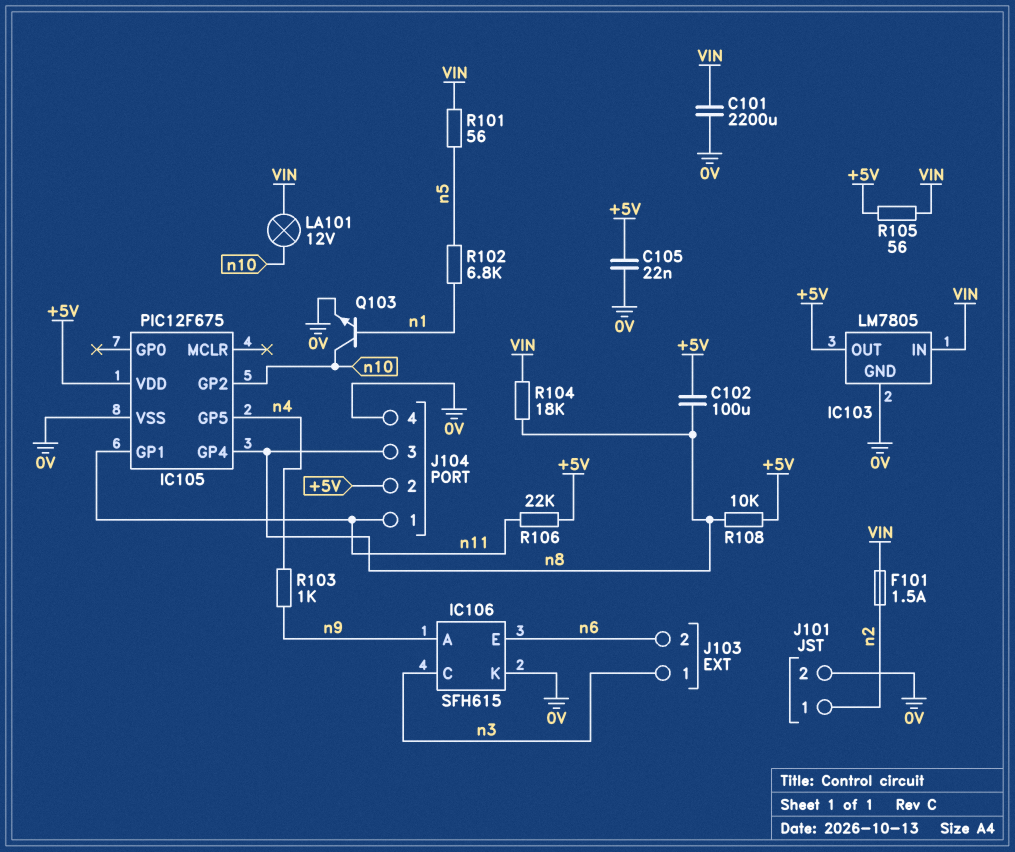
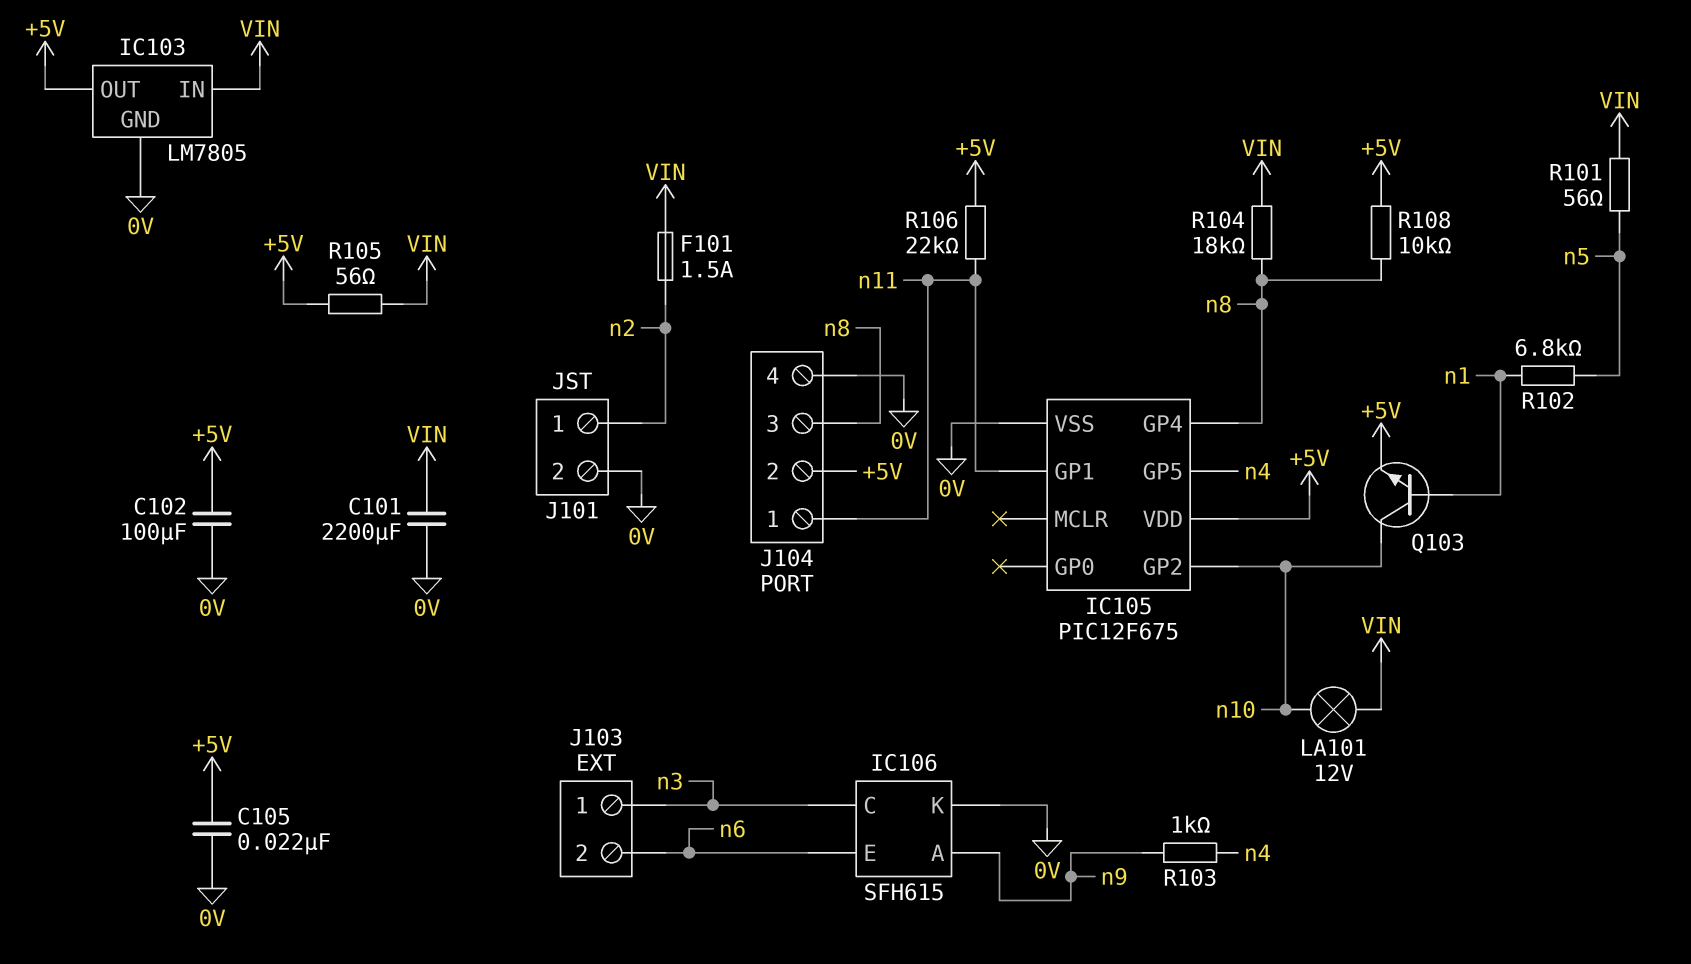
C102: 100uF (+5V, n8) -> 100uF (+5V, 0V)
Q103: NPN (B n1, C n10, E 0V) -> NPN (B n1, C n10, E +5V)

